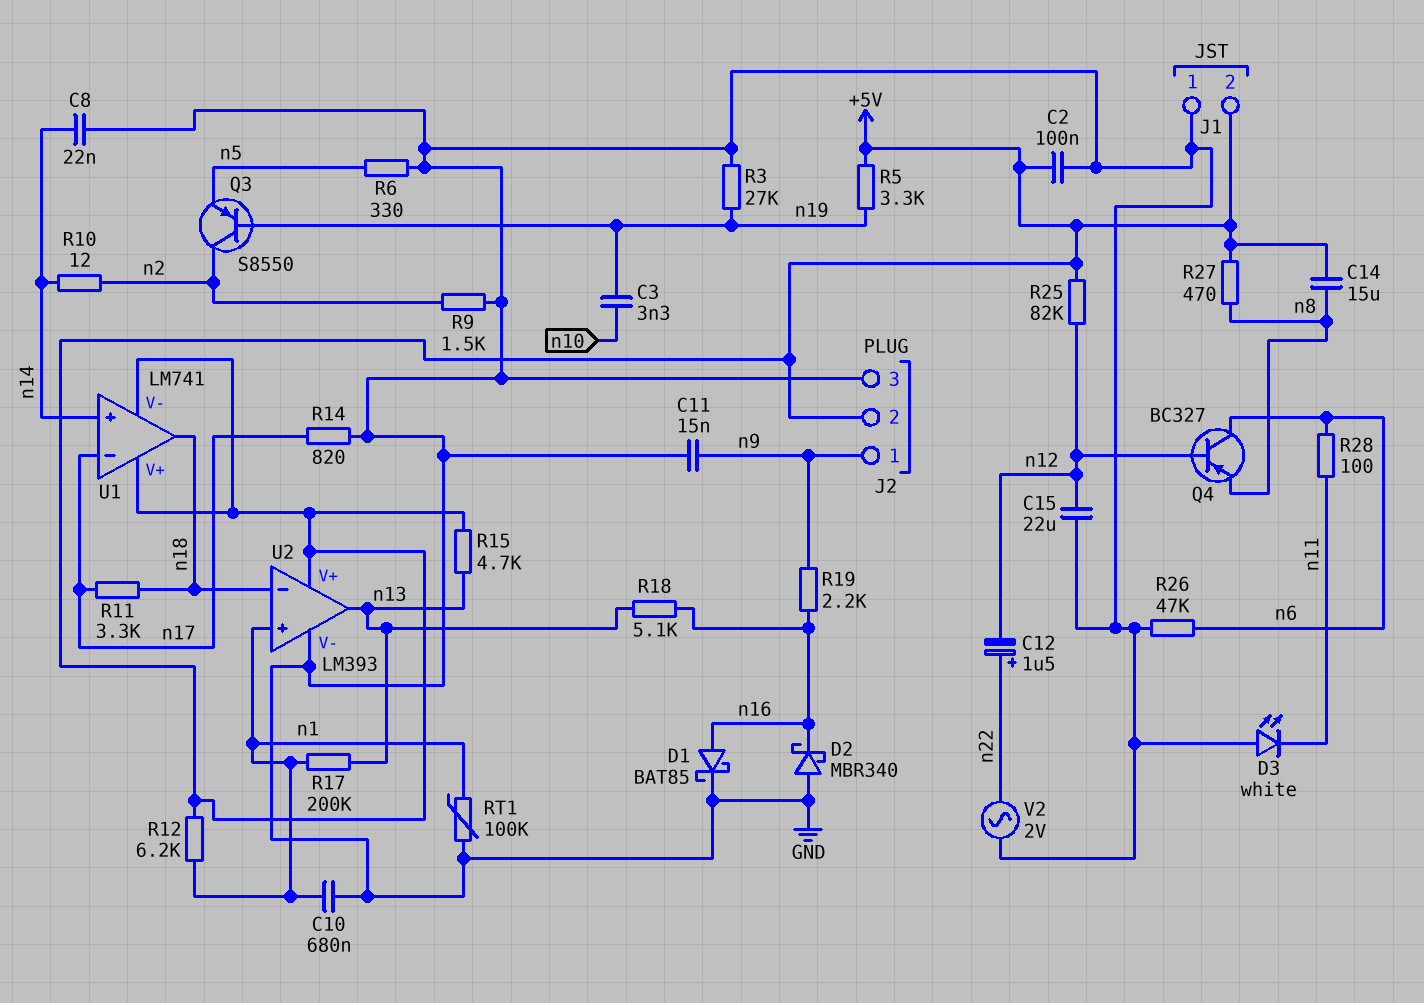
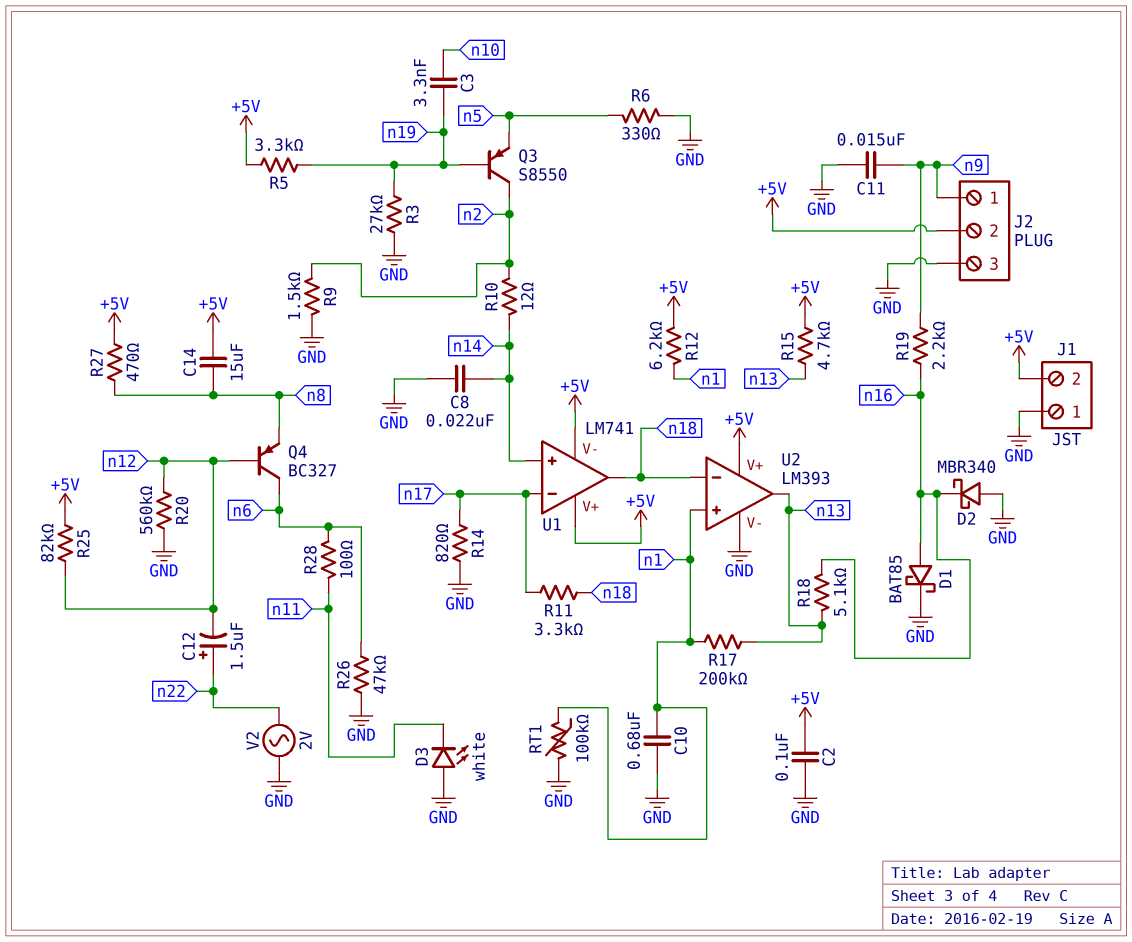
C15: 22uF (GND, n12) -> none
R20: none -> 560k (GND, n12)

